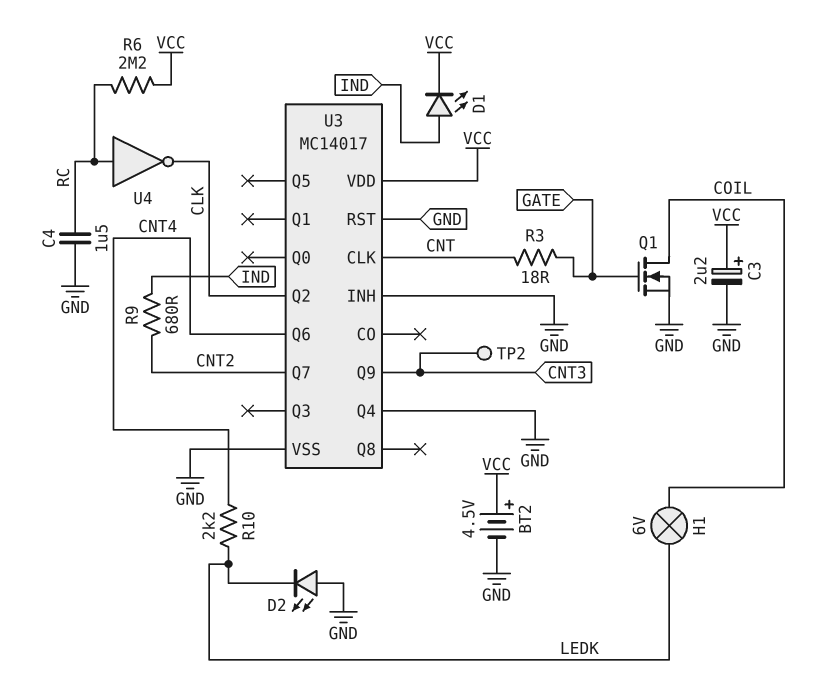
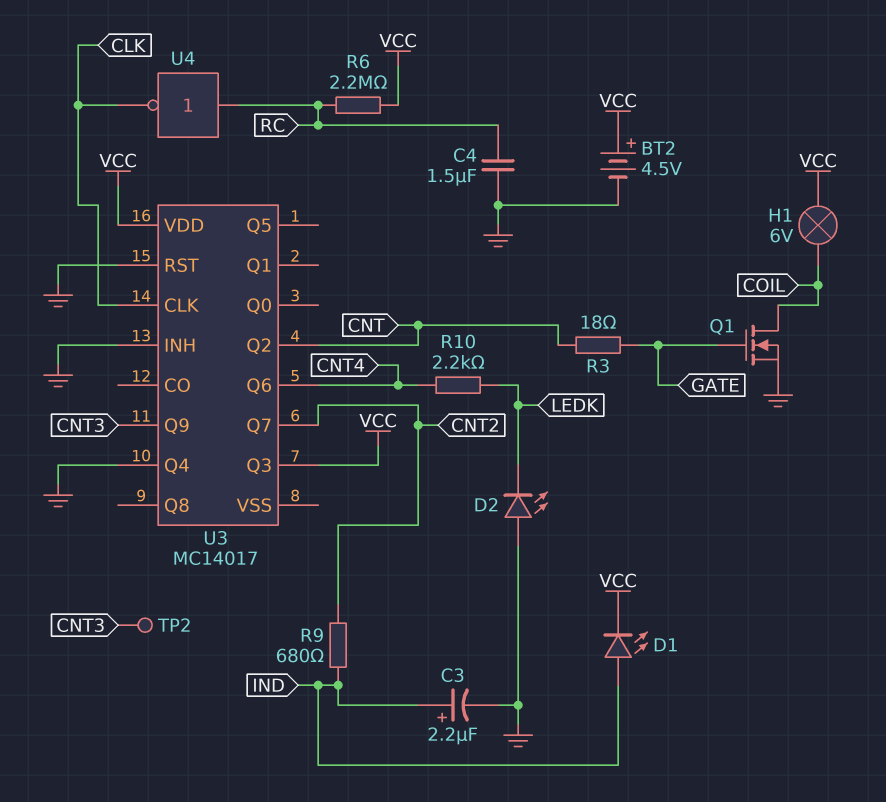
C3: 2.2uF (plus VCC, minus GND) -> 2.2uF (plus IND, minus GND)
H1: lamp 6V (COIL, LEDK) -> lamp 6V (COIL, VCC)
U3 pin CLK: CNT -> CLK
U3 pin Q2: CLK -> CNT
U3 pin Q3: none -> VCC
U3 pin VSS: GND -> none

